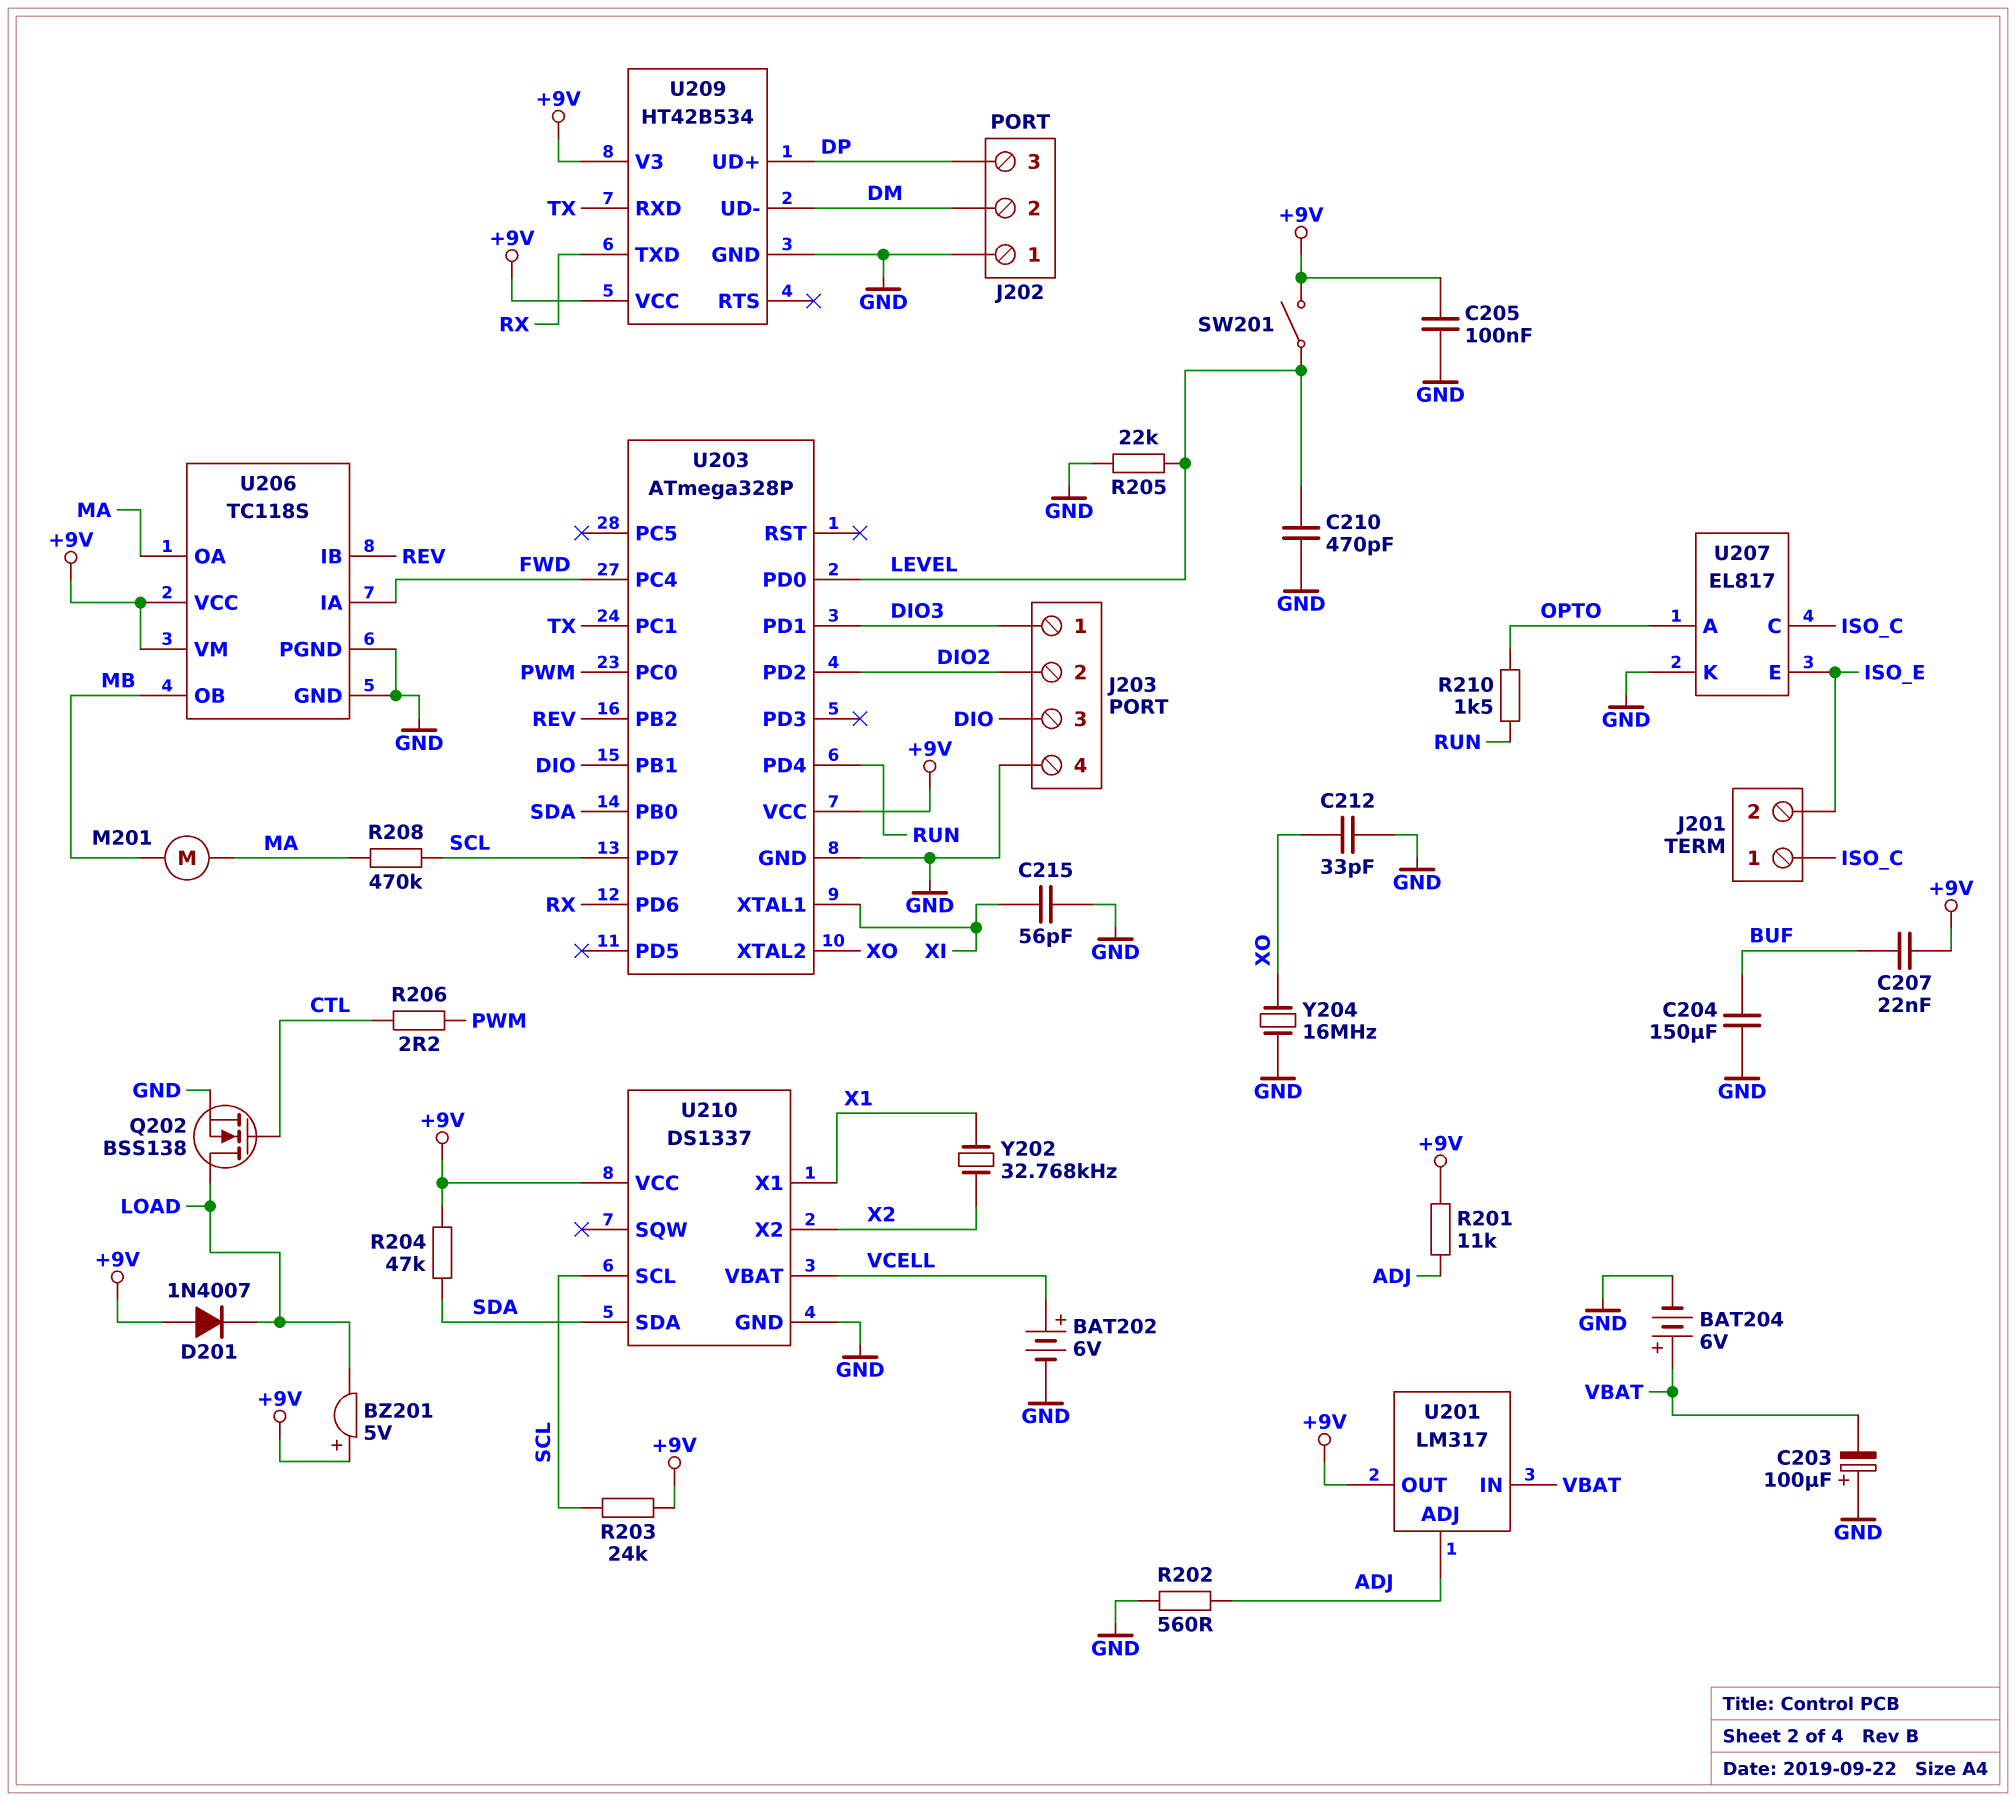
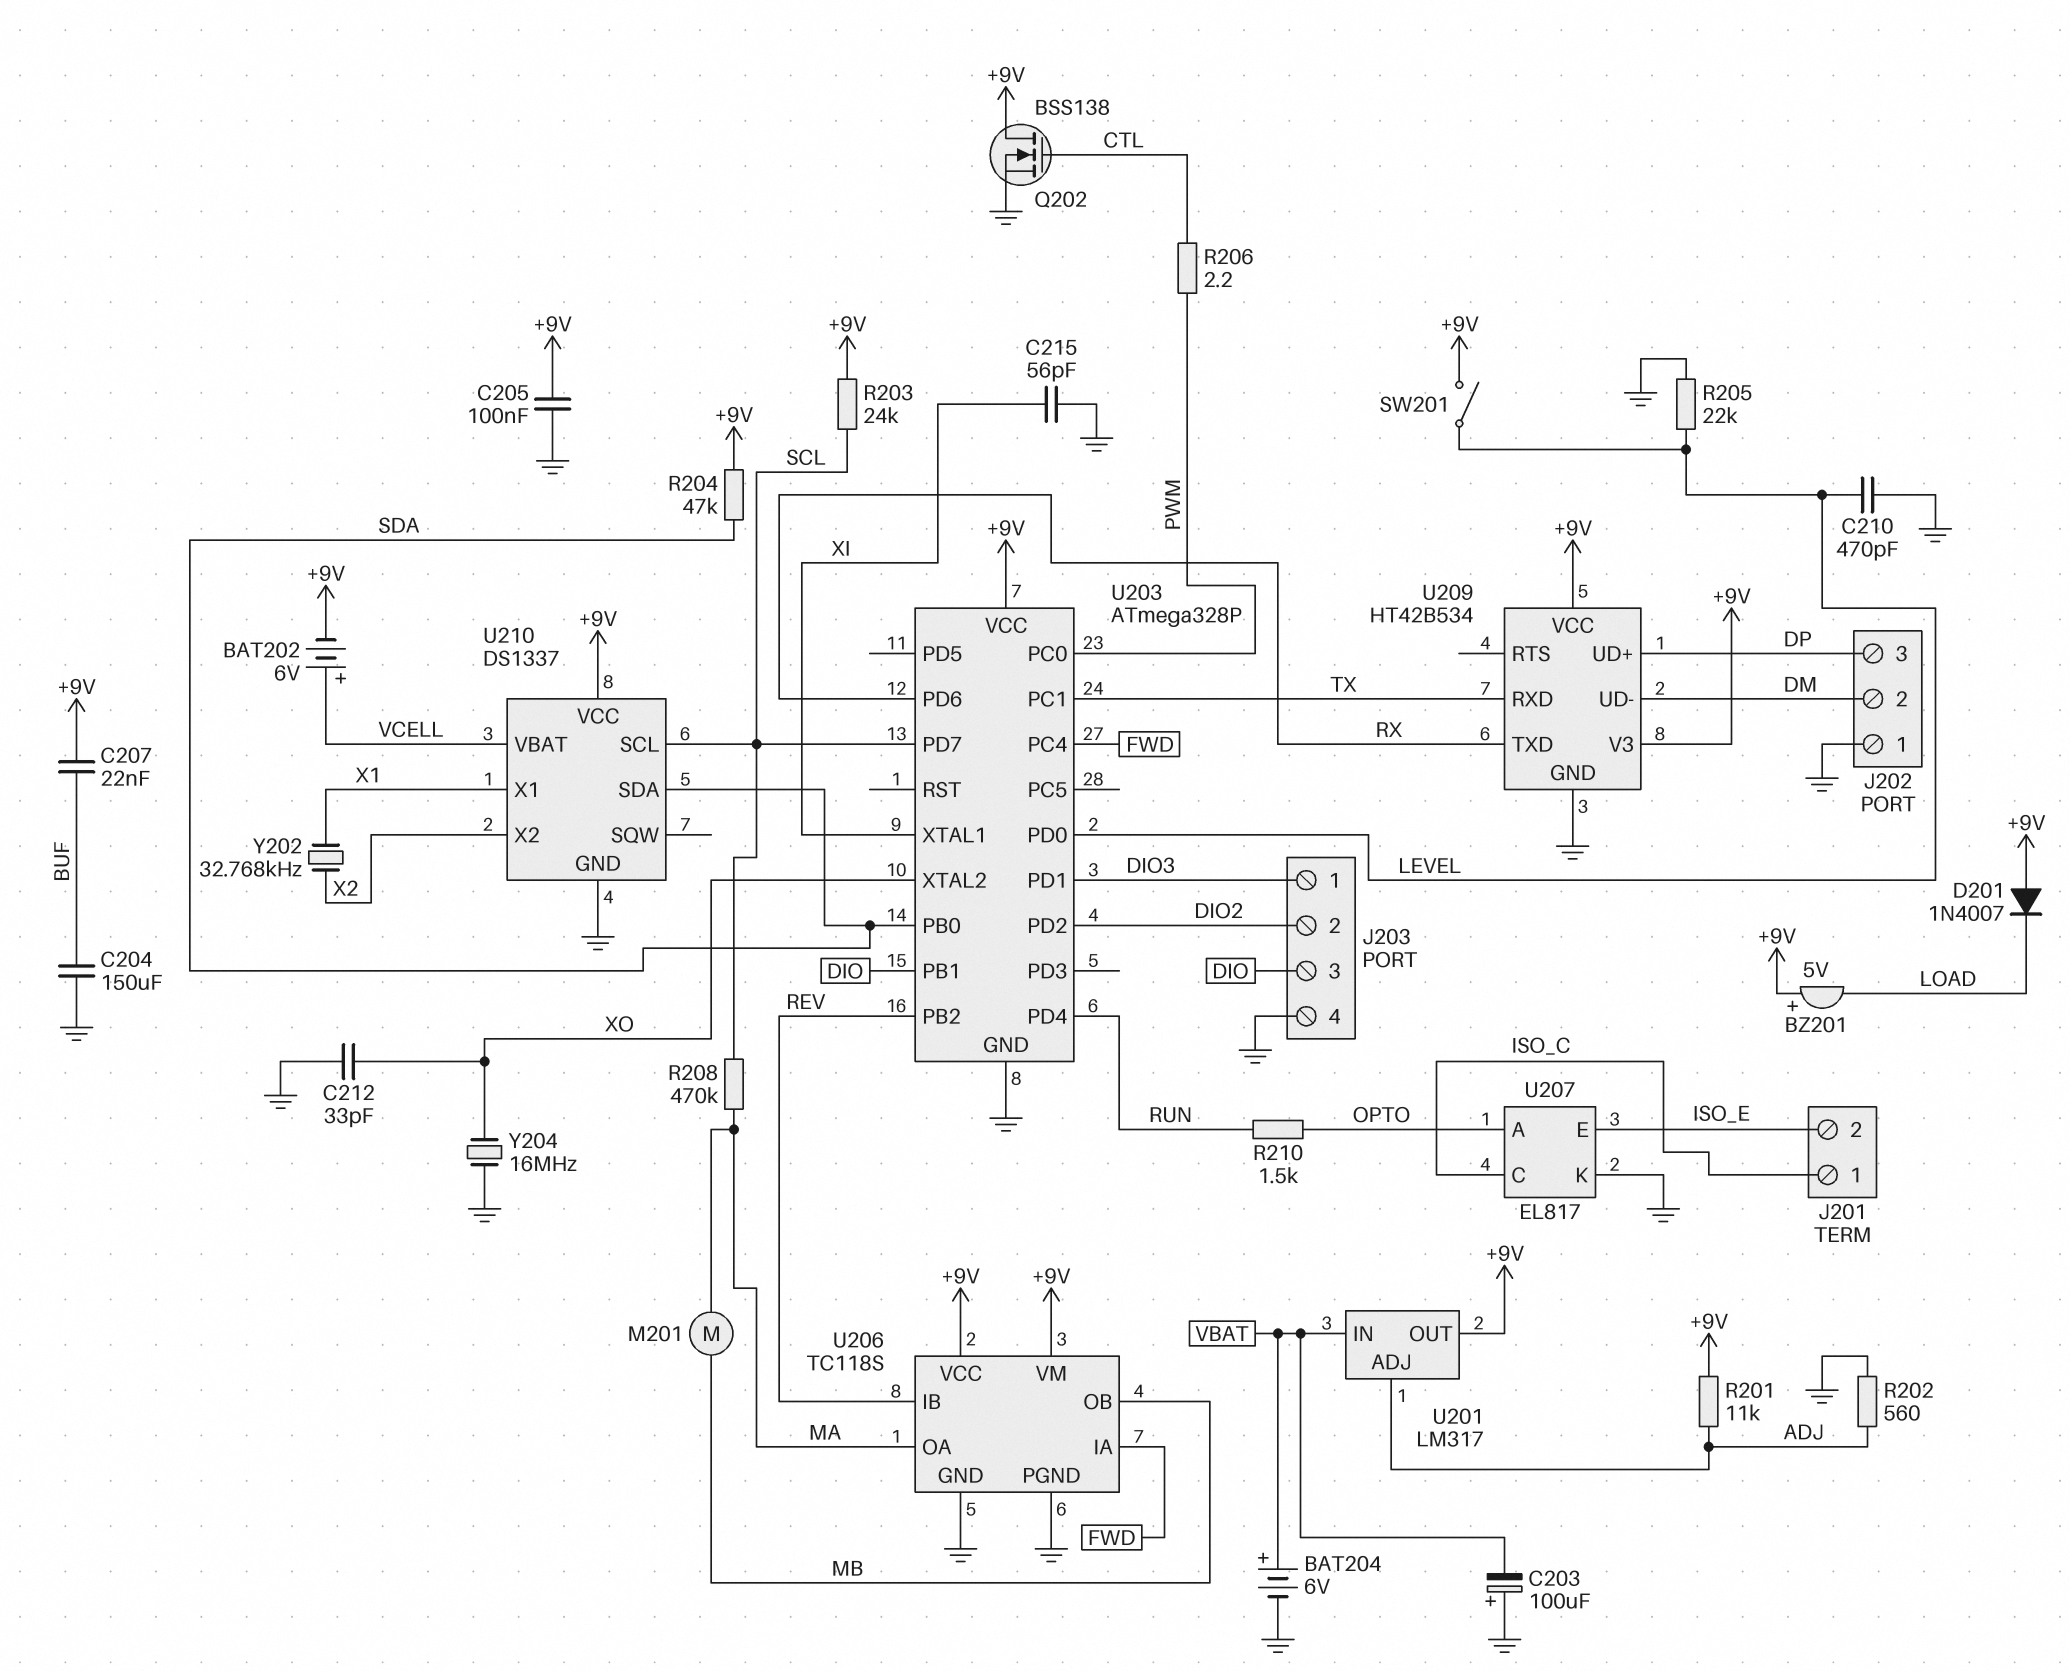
BAT202: 6V (plus VCELL, minus GND) -> 6V (plus VCELL, minus +9V)
Q202: NMOS BSS138 (G CTL, D LOAD, S GND) -> NMOS BSS138 (G CTL, D +9V, S GND)

